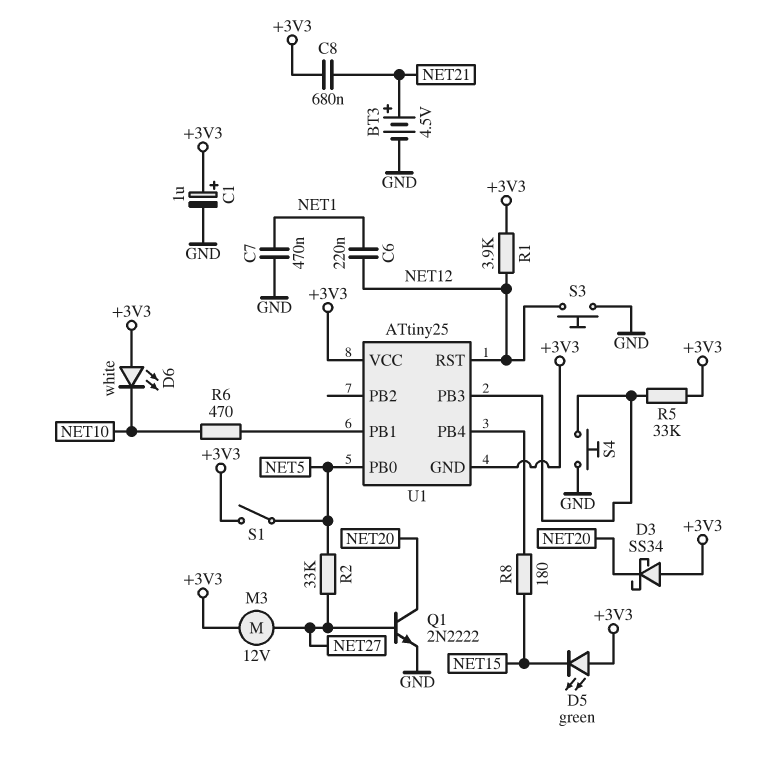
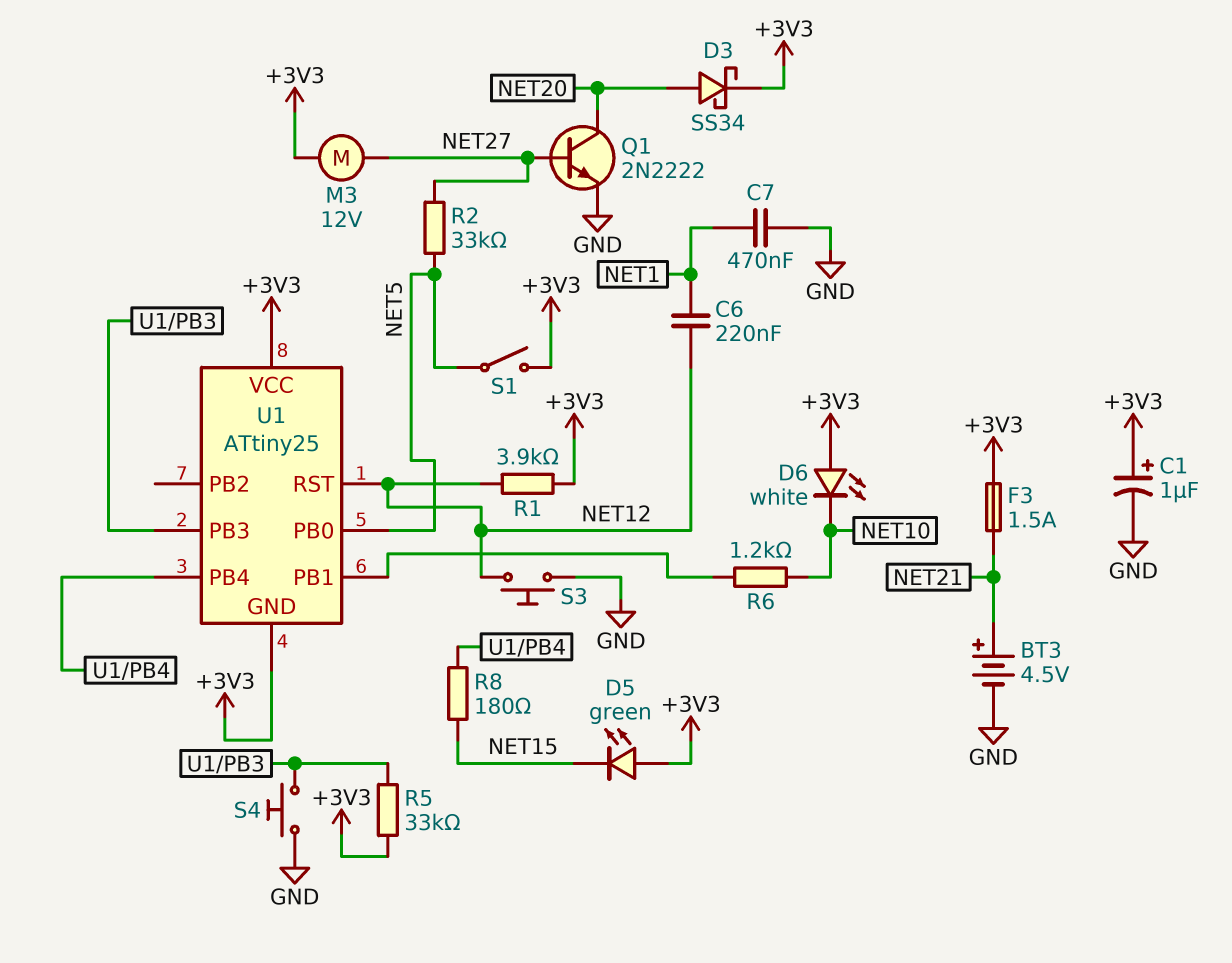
C8: 680nF (+3V3, NET21) -> none
D3: schottky SS34 (A +3V3, K NET20) -> schottky SS34 (A NET20, K +3V3)
F3: none -> 1.5A (+3V3, NET21)
R6: 470 (NET10, U1/PB1) -> 1.2k (NET10, U1/PB1)

